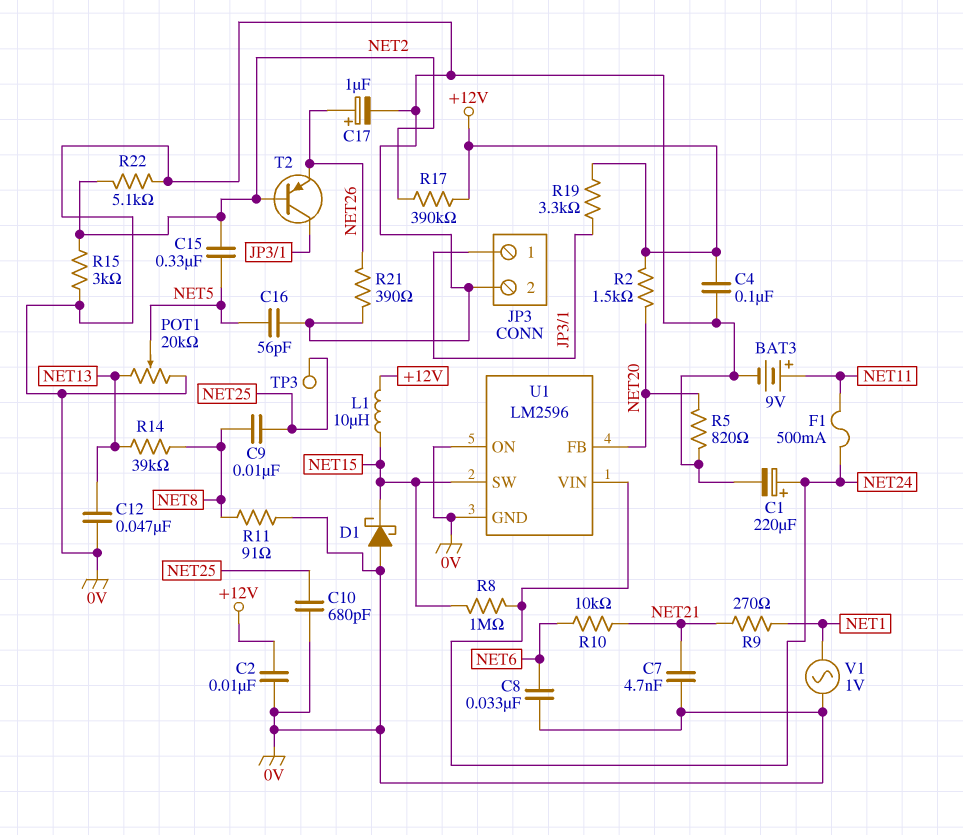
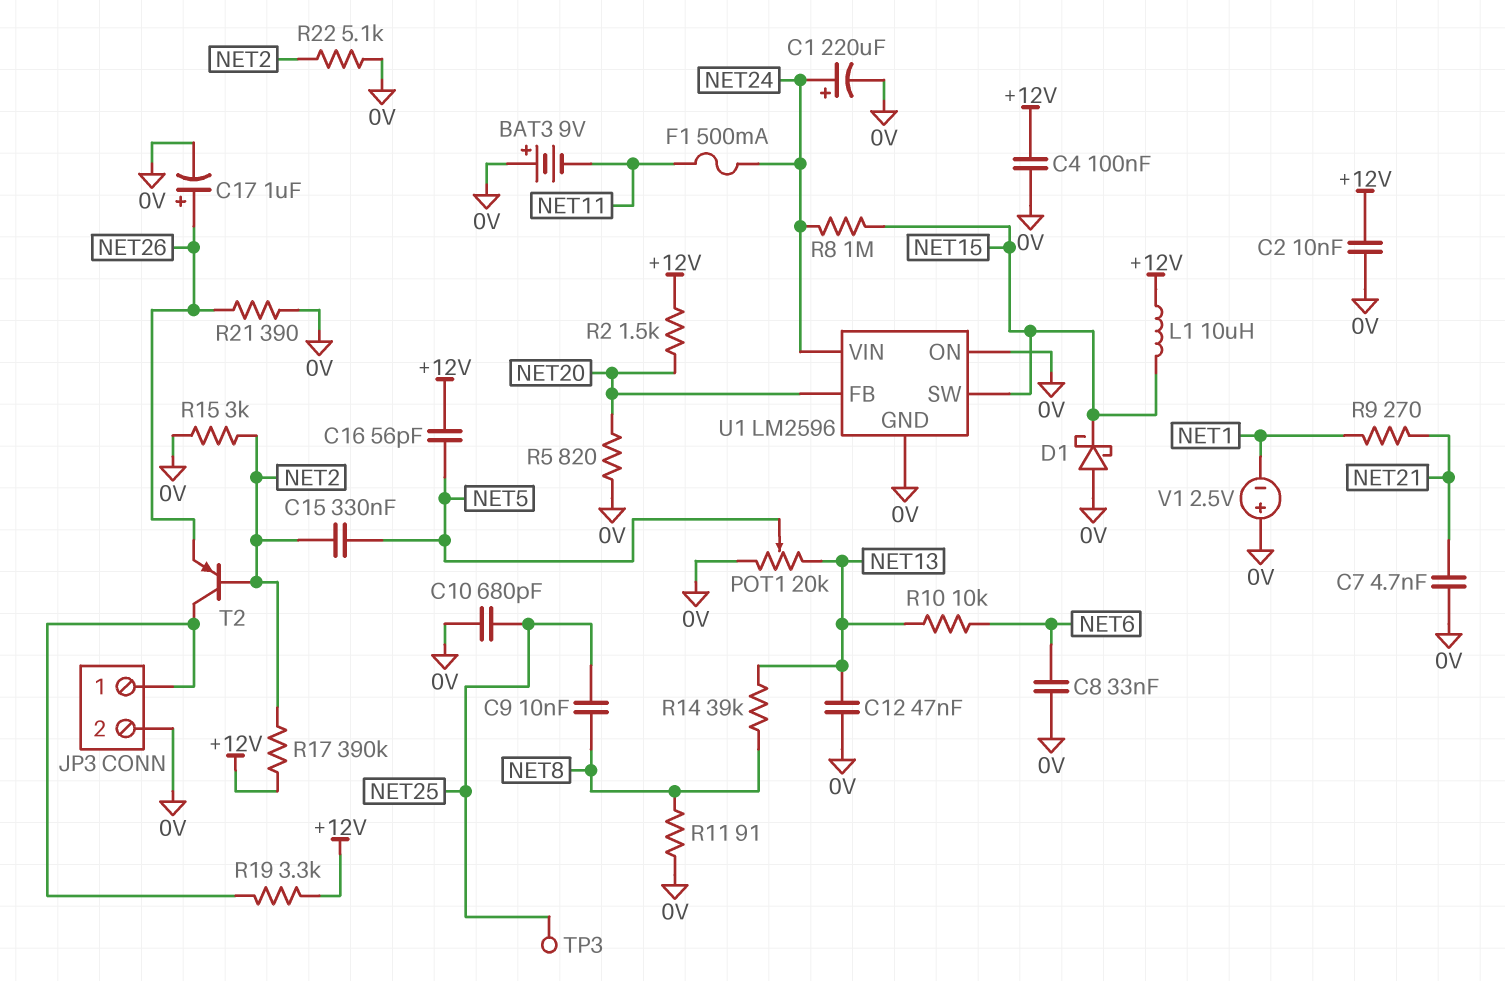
BAT3: 9V (plus NET11, minus 0V) -> 9V (plus 0V, minus NET11)
C16: 56pF (0V, NET5) -> 56pF (+12V, NET5)
R10: 10k (NET6, NET21) -> 10k (NET6, NET13)
V1: AC 1V (0V, NET1) -> 2.5V (plus 0V, minus NET1)

